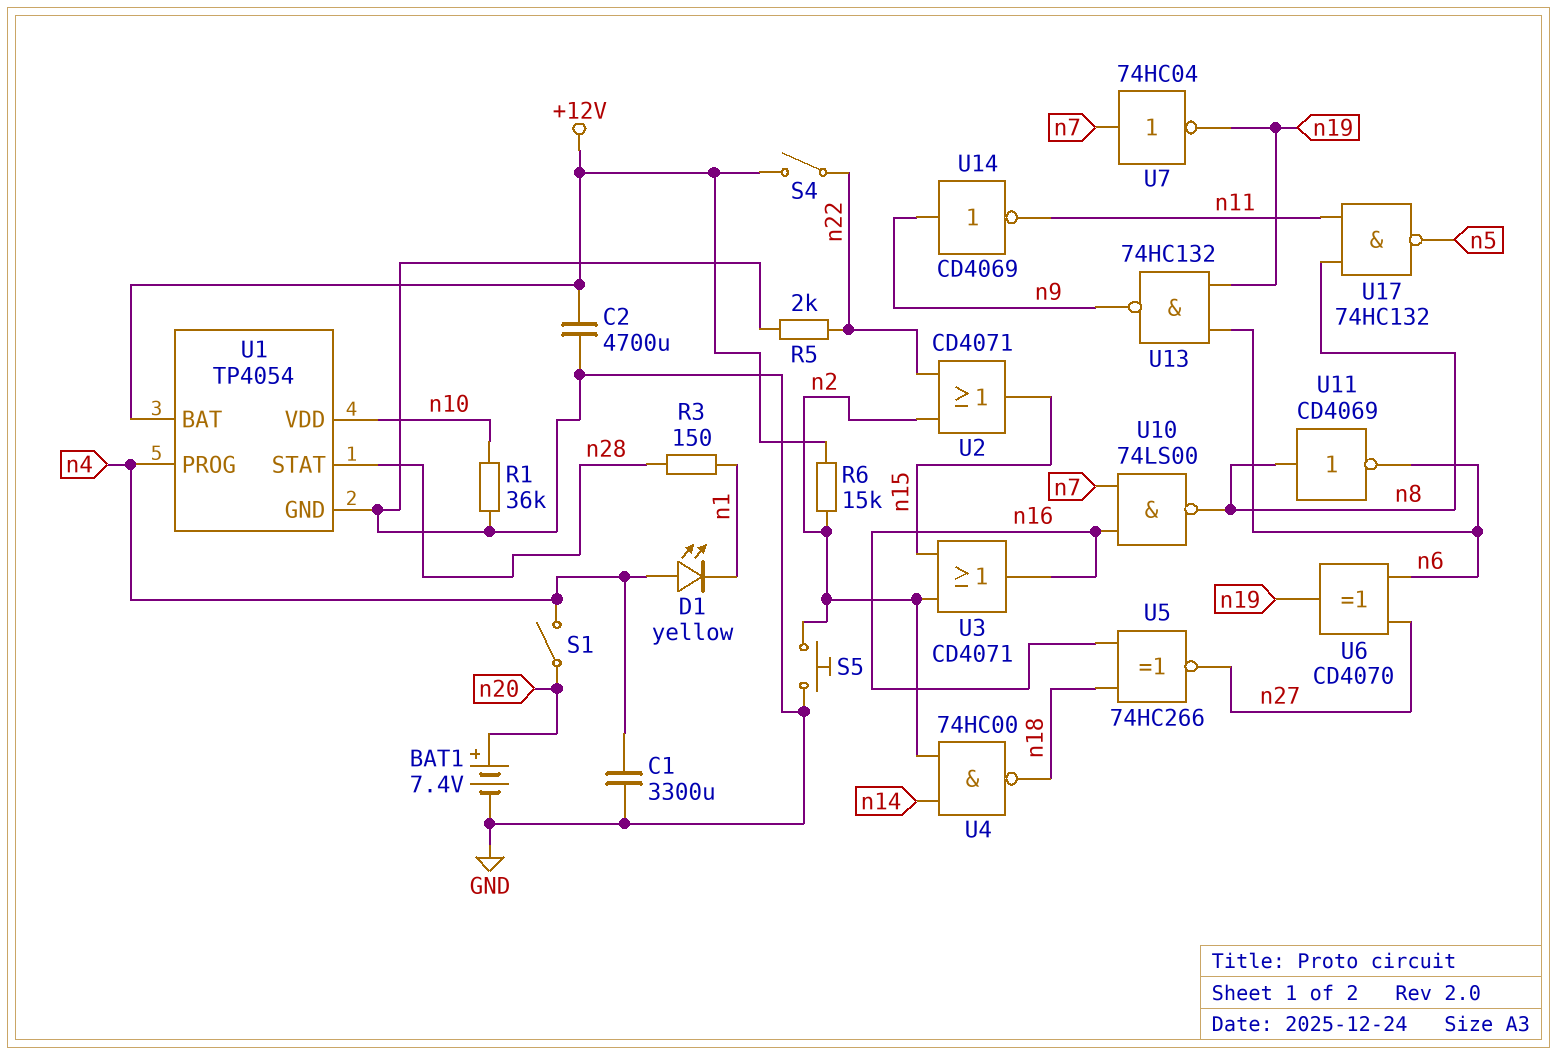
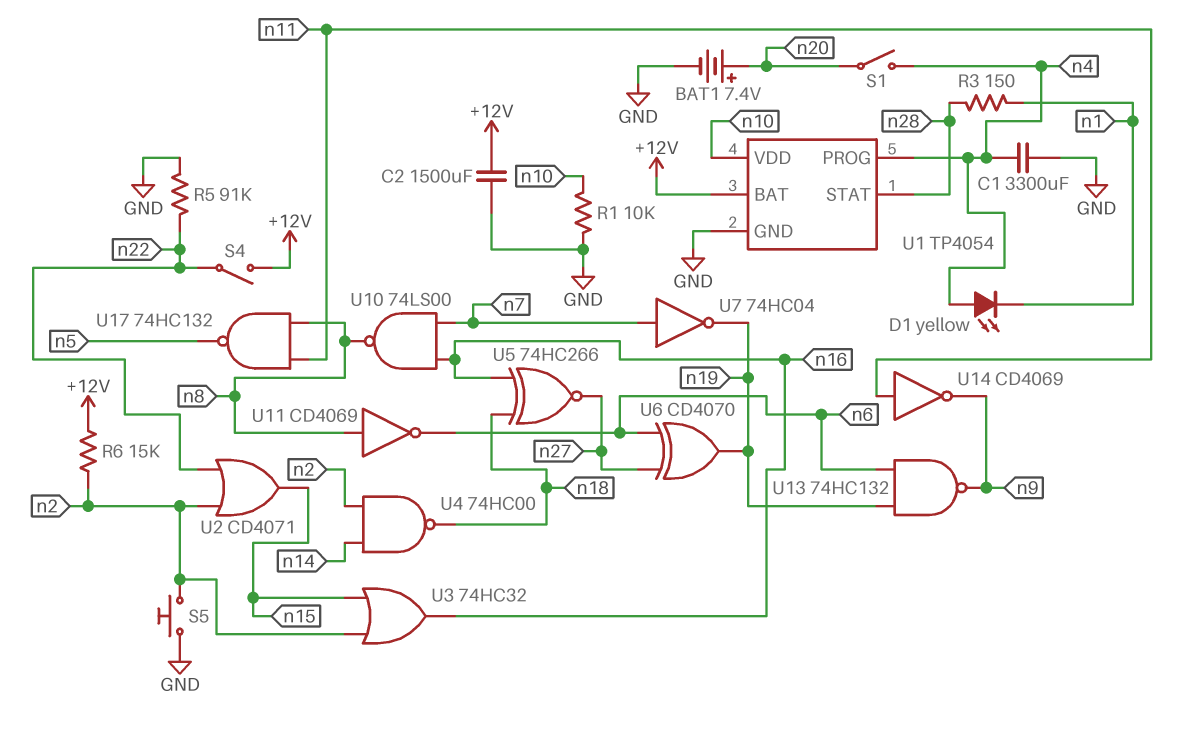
C2: 4700uF (+12V, GND) -> 1500uF (+12V, GND)
R1: 36k (GND, n10) -> 10k (GND, n10)
R5: 2k (GND, n22) -> 91k (GND, n22)
U3: OR CD4071 (in n2, in n15, out n16) -> OR 74HC32 (in n2, in n15, out n16)
U14: NOT CD4069 (in n9, out n11) -> NOT CD4069 (in n11, out n9)

